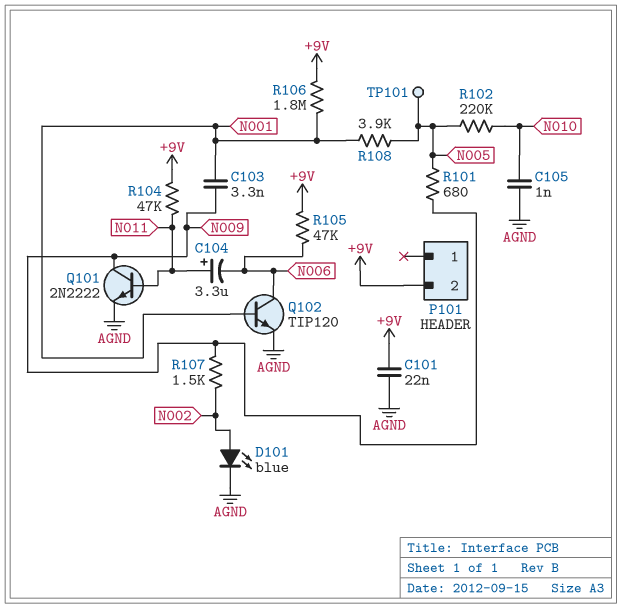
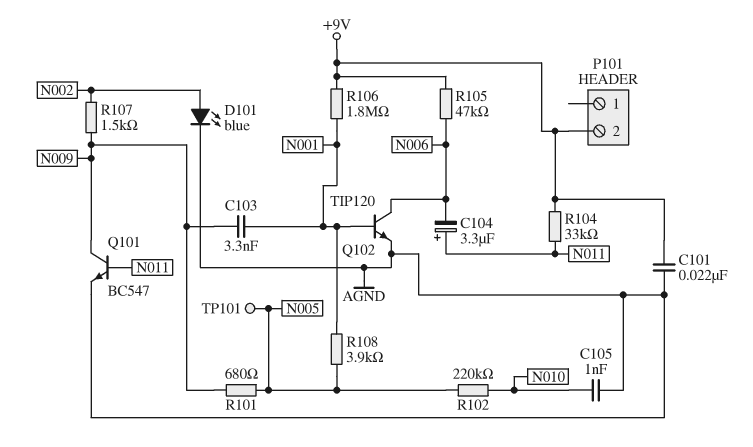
Q101: NPN 2N2222 (B N011, C N009, E AGND) -> NPN BC547 (B N011, C N009, E AGND)
R104: 47k (+9V, N011) -> 33k (+9V, N011)

